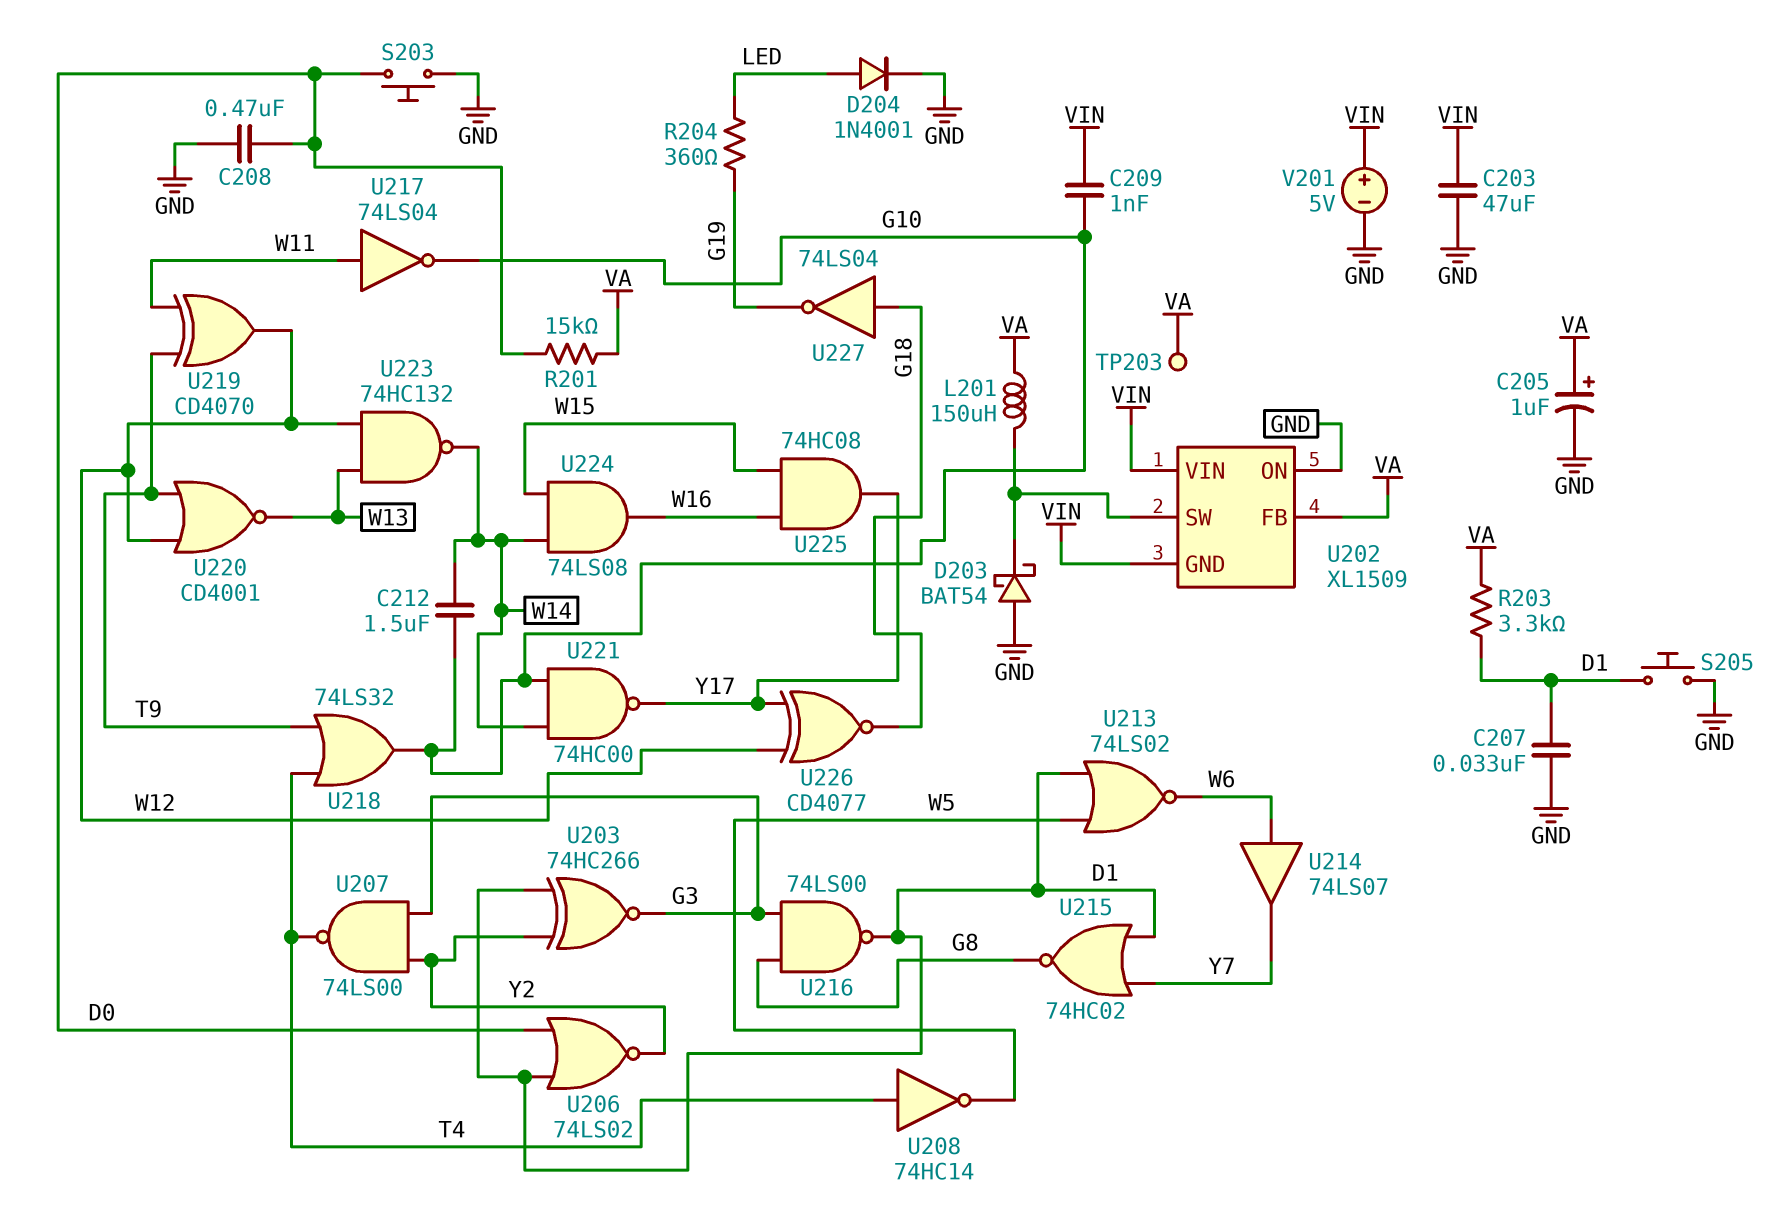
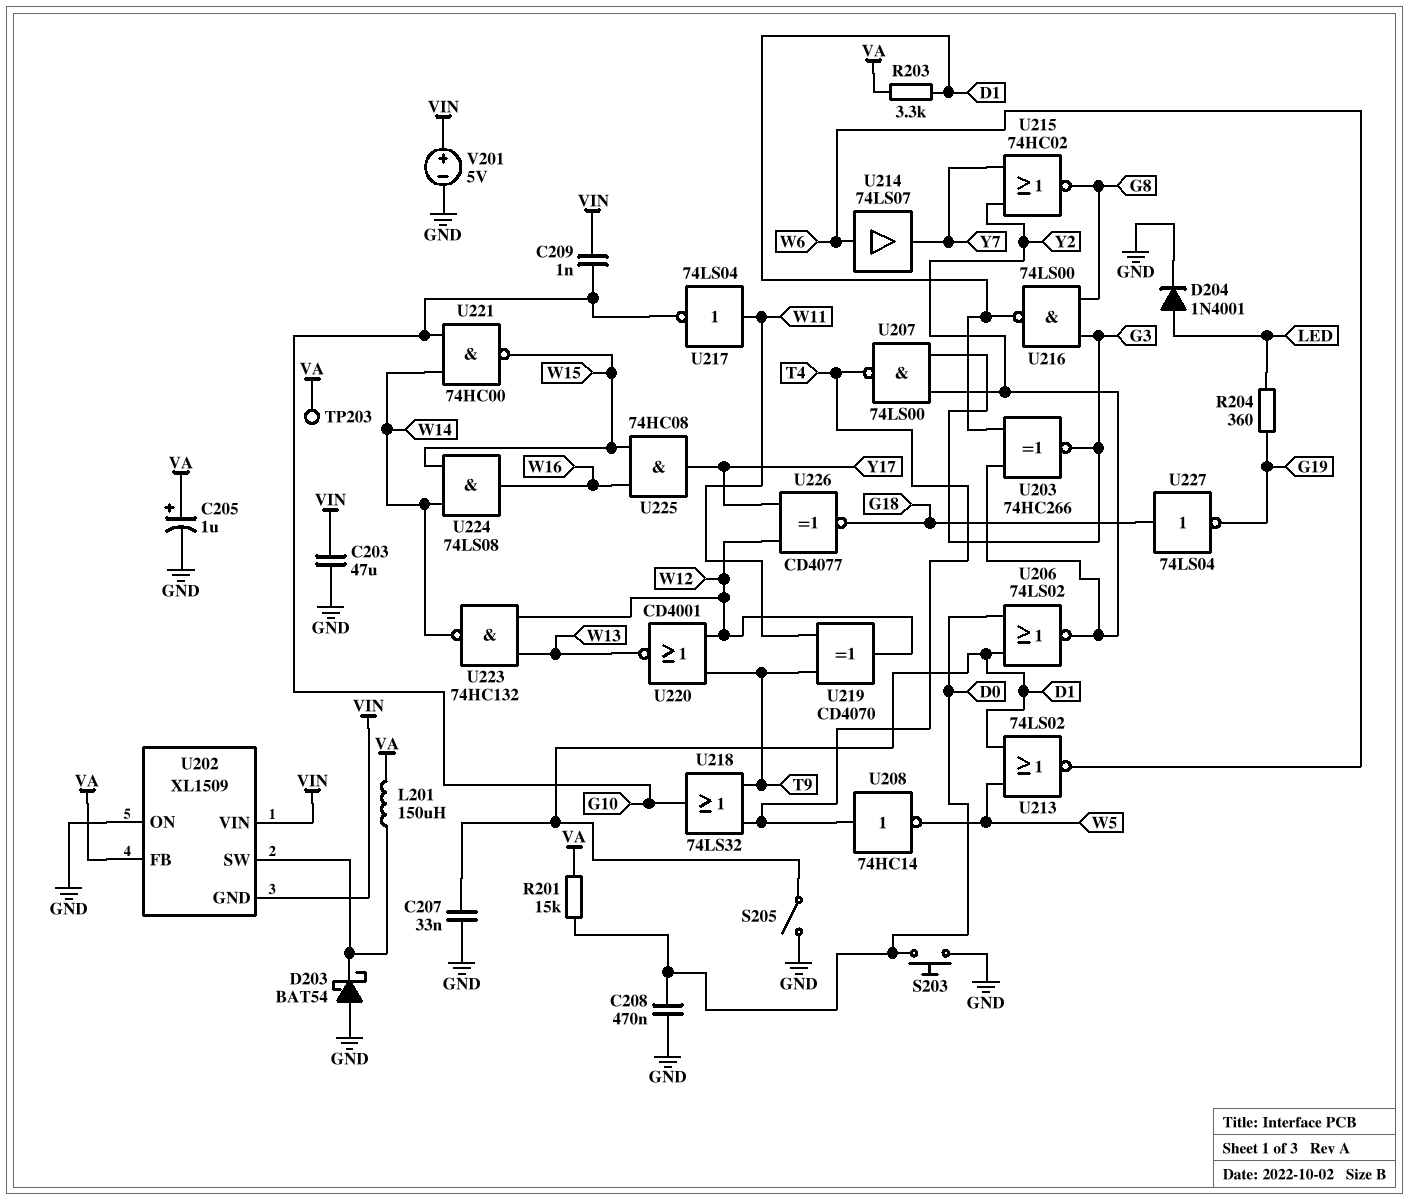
C212: 1.5uF (G10, W14) -> none
S205: button (D1, GND) -> switch (D1, GND)
U215: NOR 74HC02 (in D1, in Y7, out G8) -> NOR 74HC02 (in Y2, in Y7, out G8)
U221: NAND 74HC00 (in G10, in W14, out Y17) -> NAND 74HC00 (in G10, in W14, out W15)

